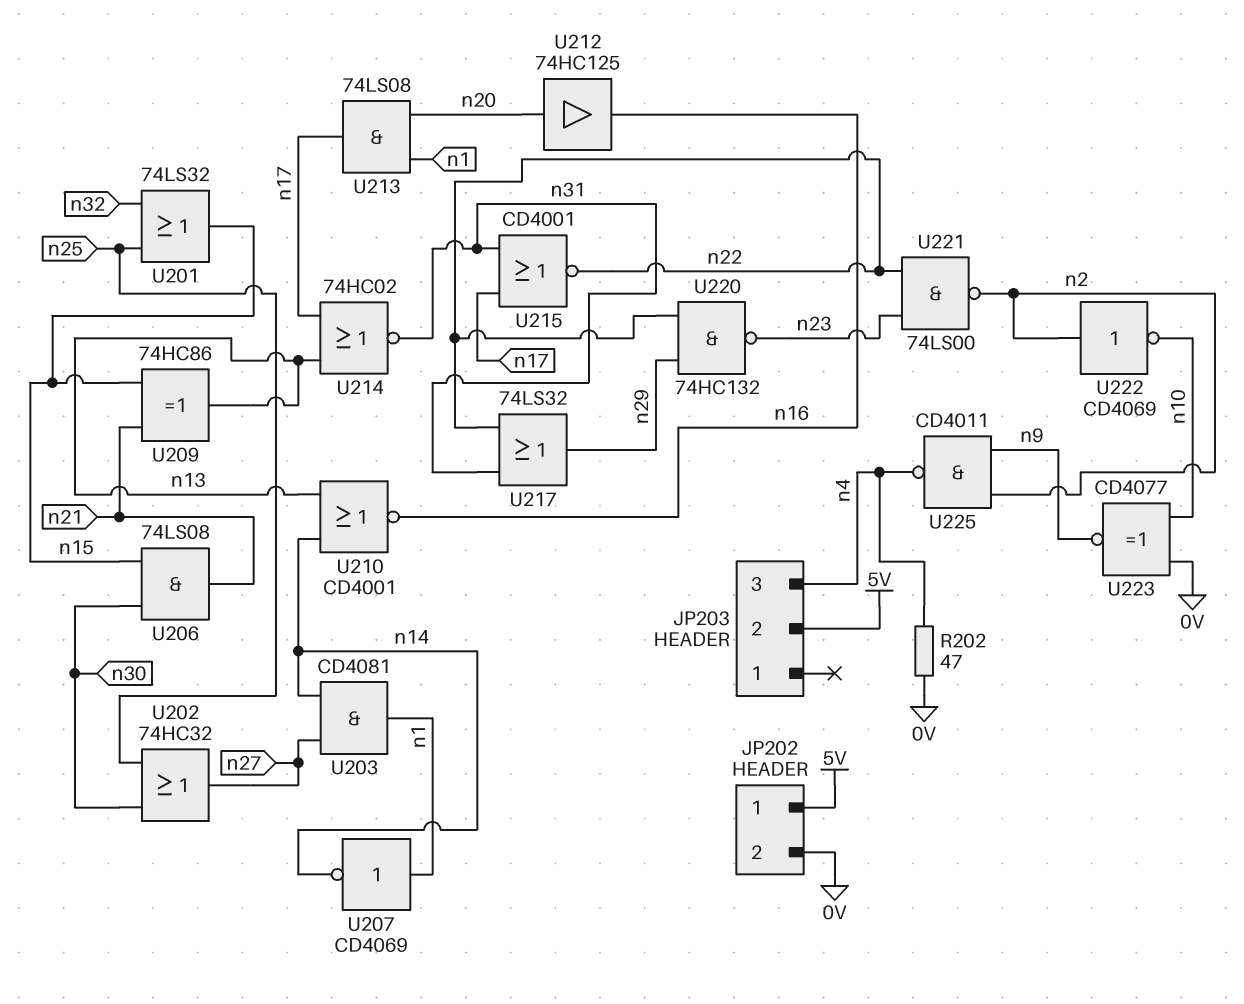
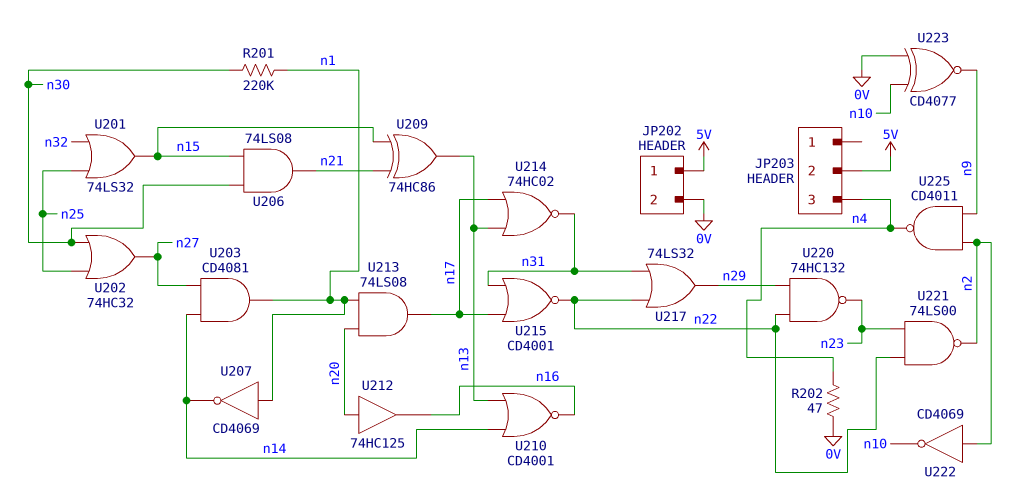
R201: none -> 220k (n1, n30)

